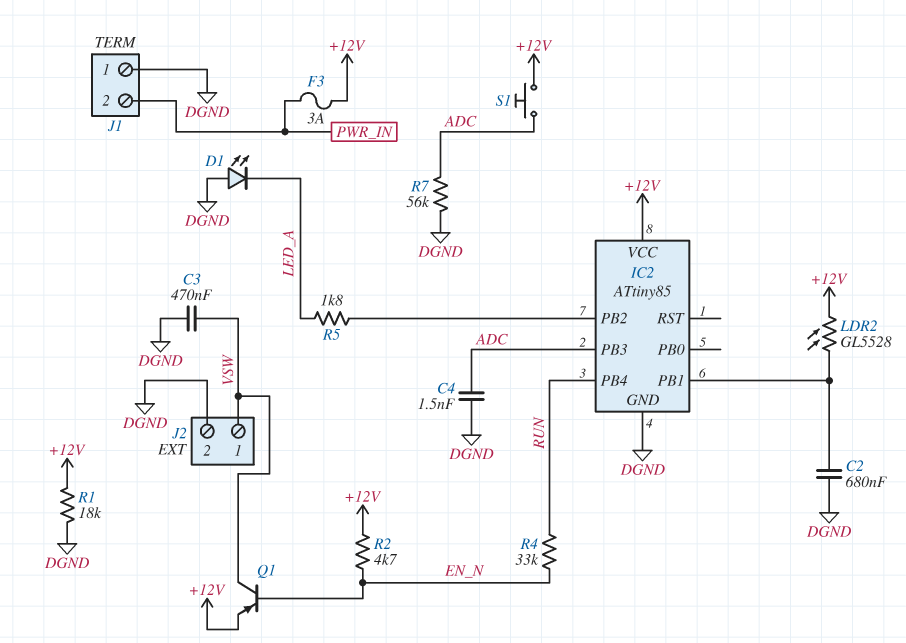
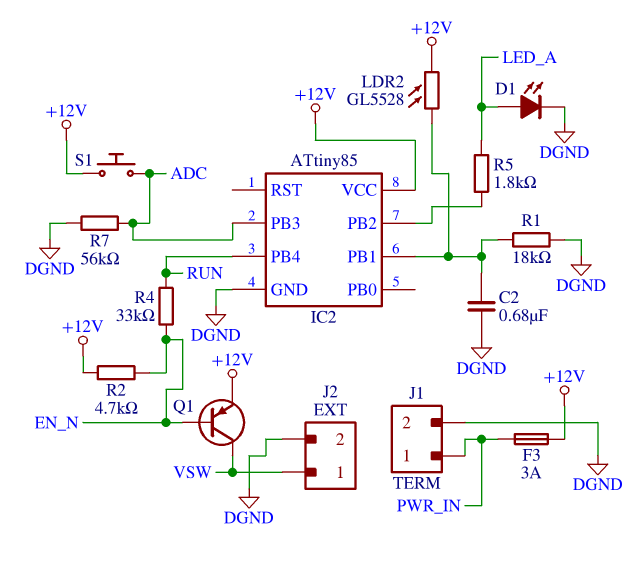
C3: 470nF (DGND, VSW) -> none
C4: 1.5nF (ADC, DGND) -> none
D1: LED (A DGND, K LED_A) -> LED (A LED_A, K DGND)
J1 pin 1: DGND -> PWR_IN
J1 pin 2: PWR_IN -> DGND
R1: 18k (+12V, DGND) -> 18k (DGND, IC2/PB1)

